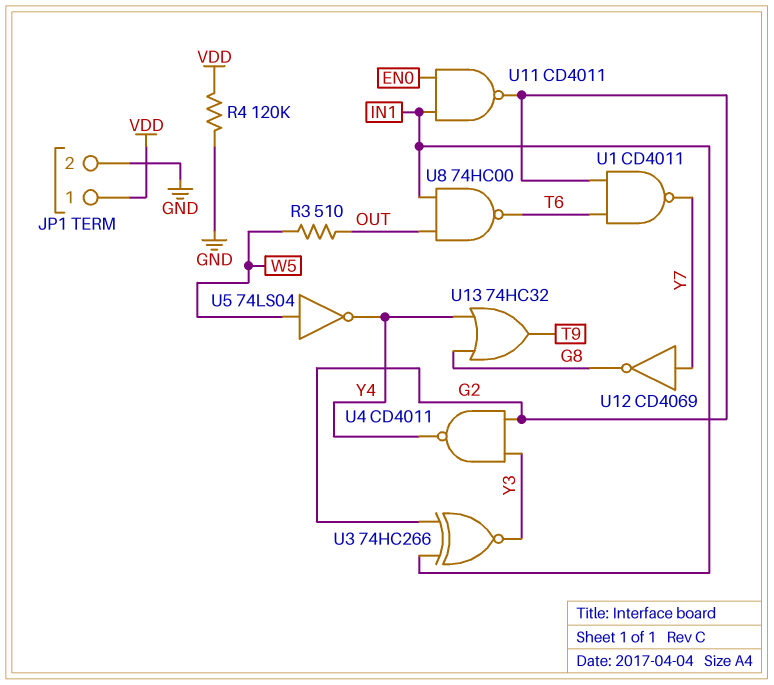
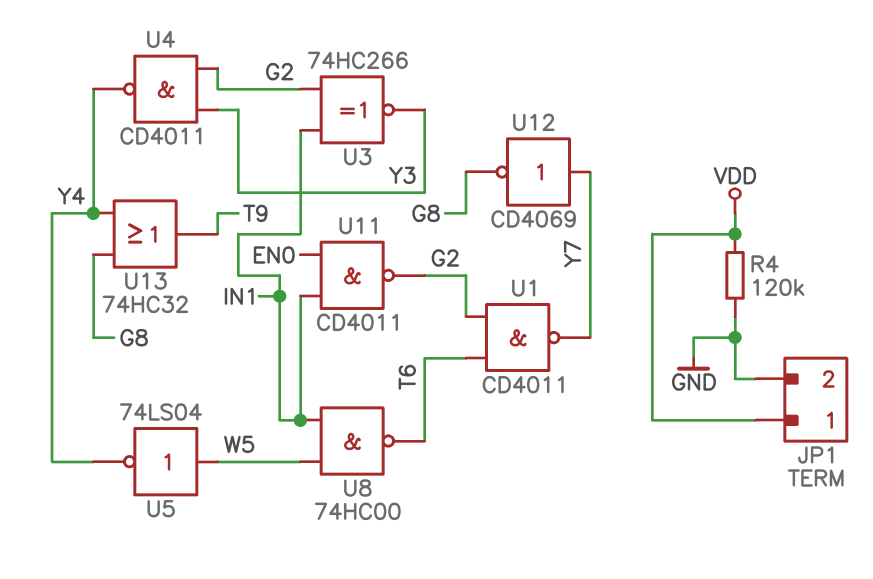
R3: 510 (OUT, W5) -> none
U8: NAND 74HC00 (in IN1, in OUT, out T6) -> NAND 74HC00 (in IN1, in W5, out T6)

